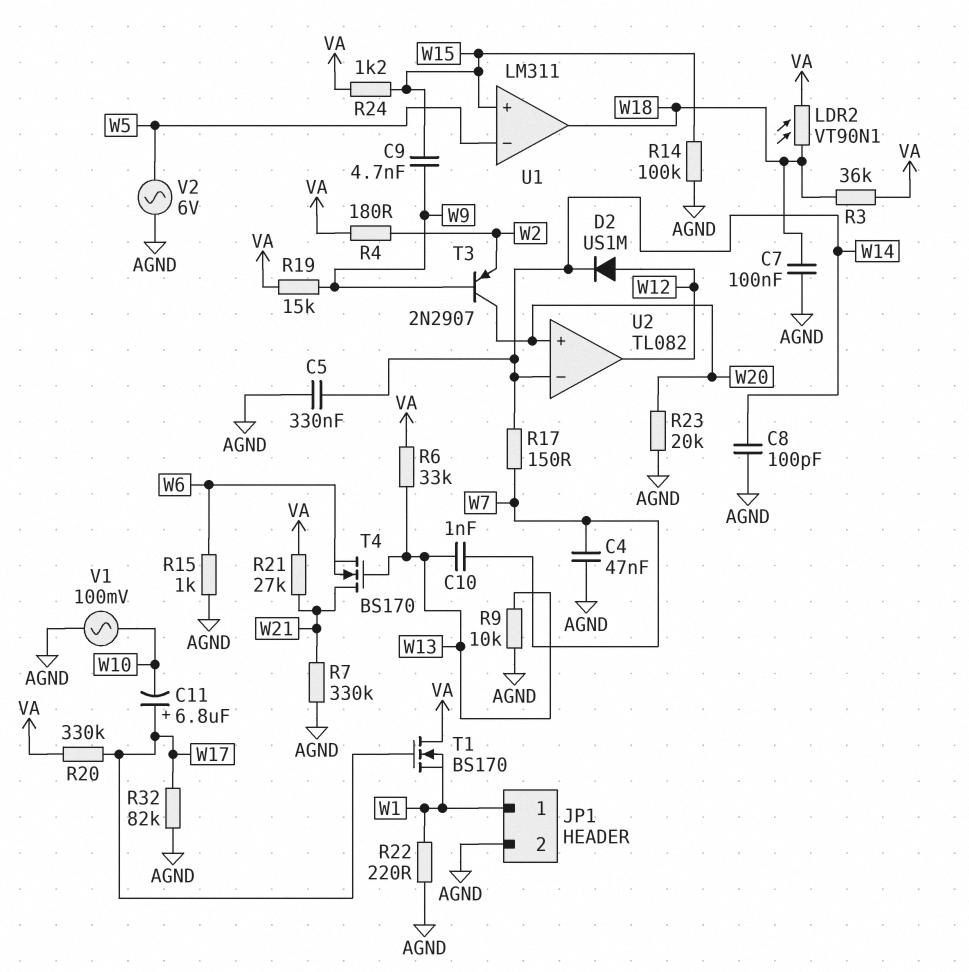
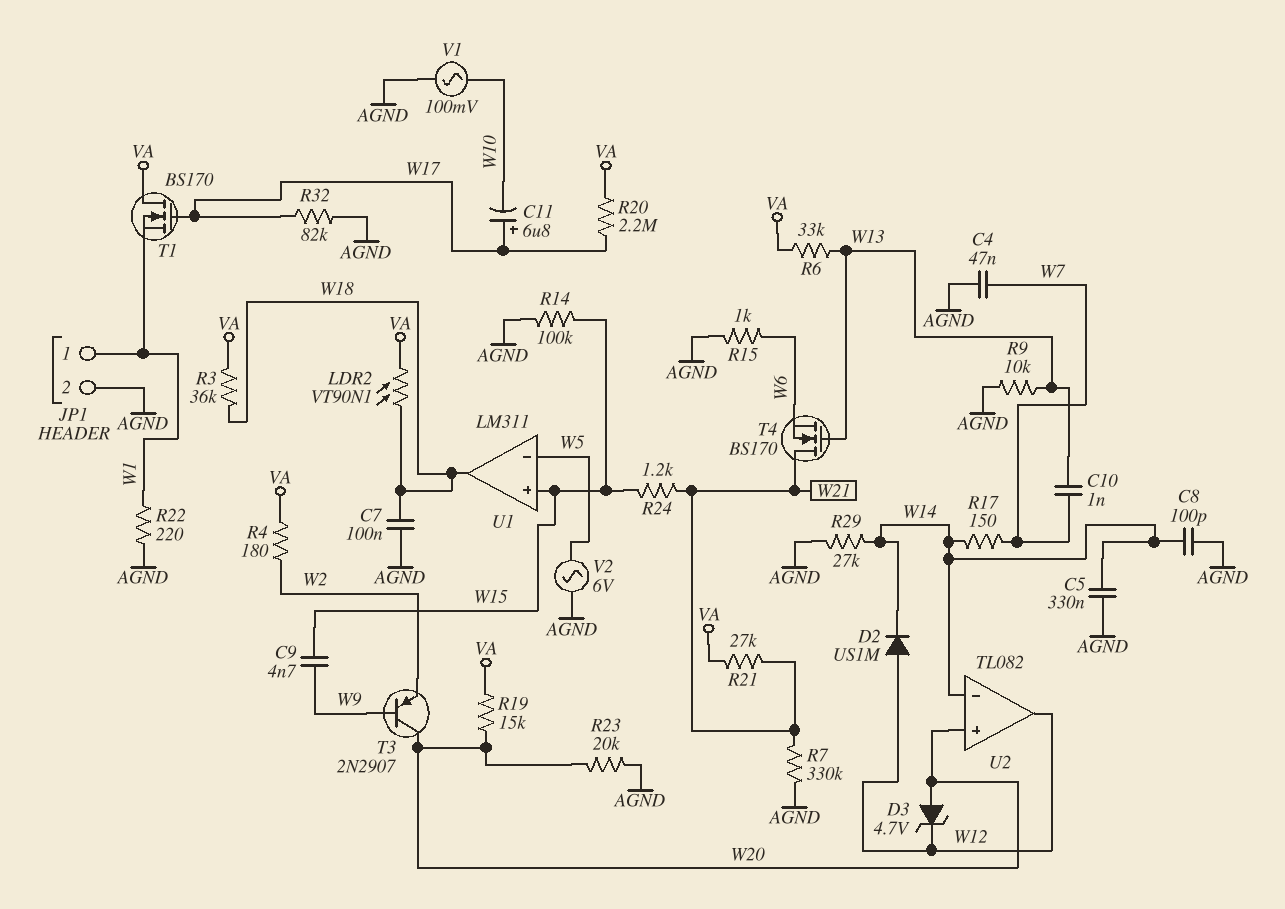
D3: none -> zener 4.7V (A W20, K W12)
R19: 15k (VA, W9) -> 15k (VA, W20)
R20: 330k (VA, W17) -> 2.2M (VA, W17)
R24: 1.2k (VA, W15) -> 1.2k (W15, W21)
R29: none -> 27k (AGND, W14)

